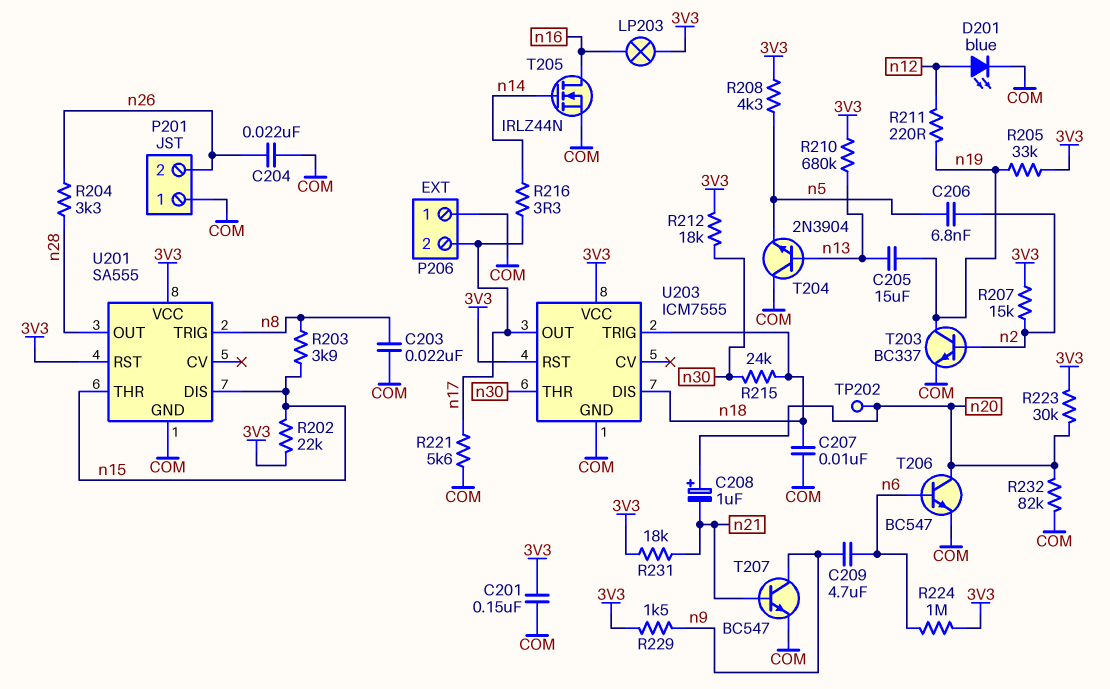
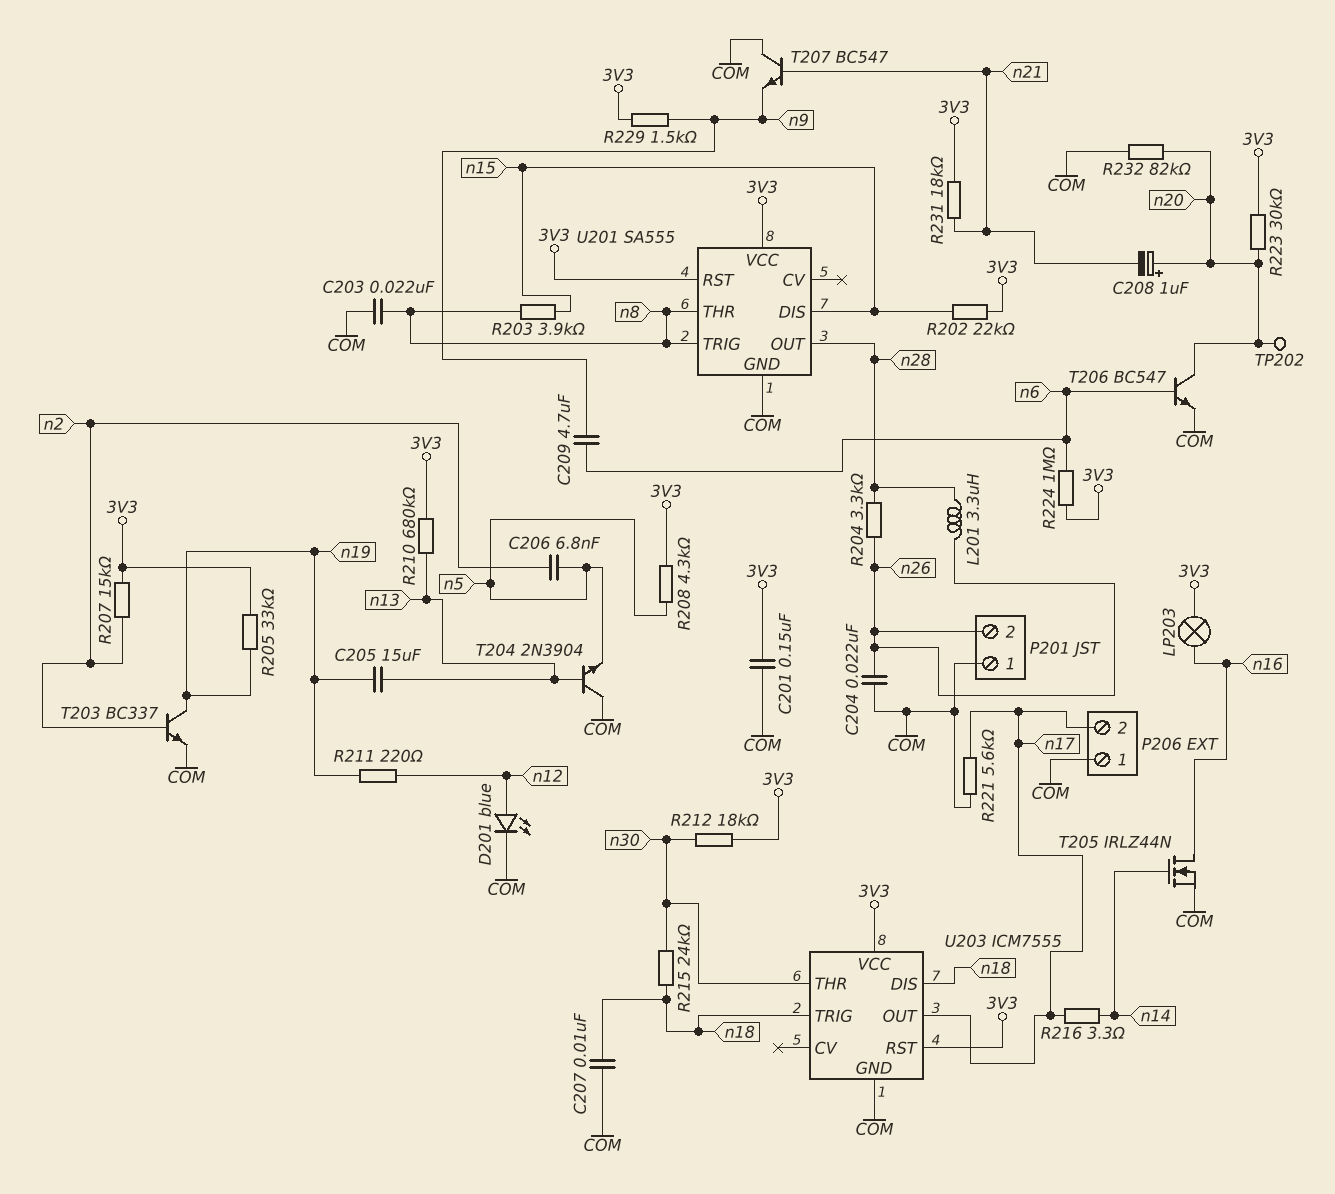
L201: none -> 3.3uH (n26, n28)
T207: NPN BC547 (B n21, C n9, E COM) -> NPN BC547 (B n21, C COM, E n9)
U201 pin THR: n15 -> n8

